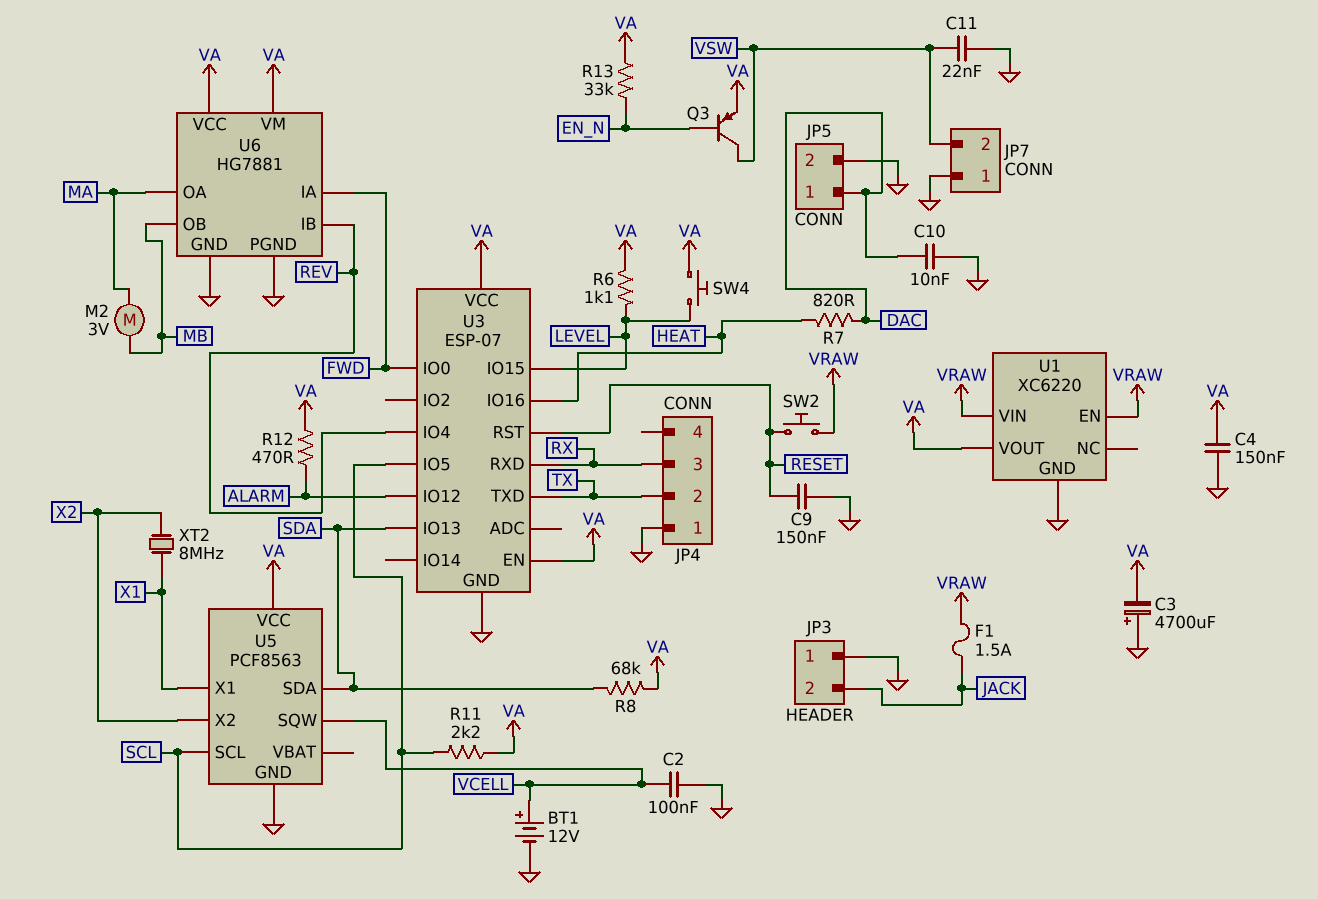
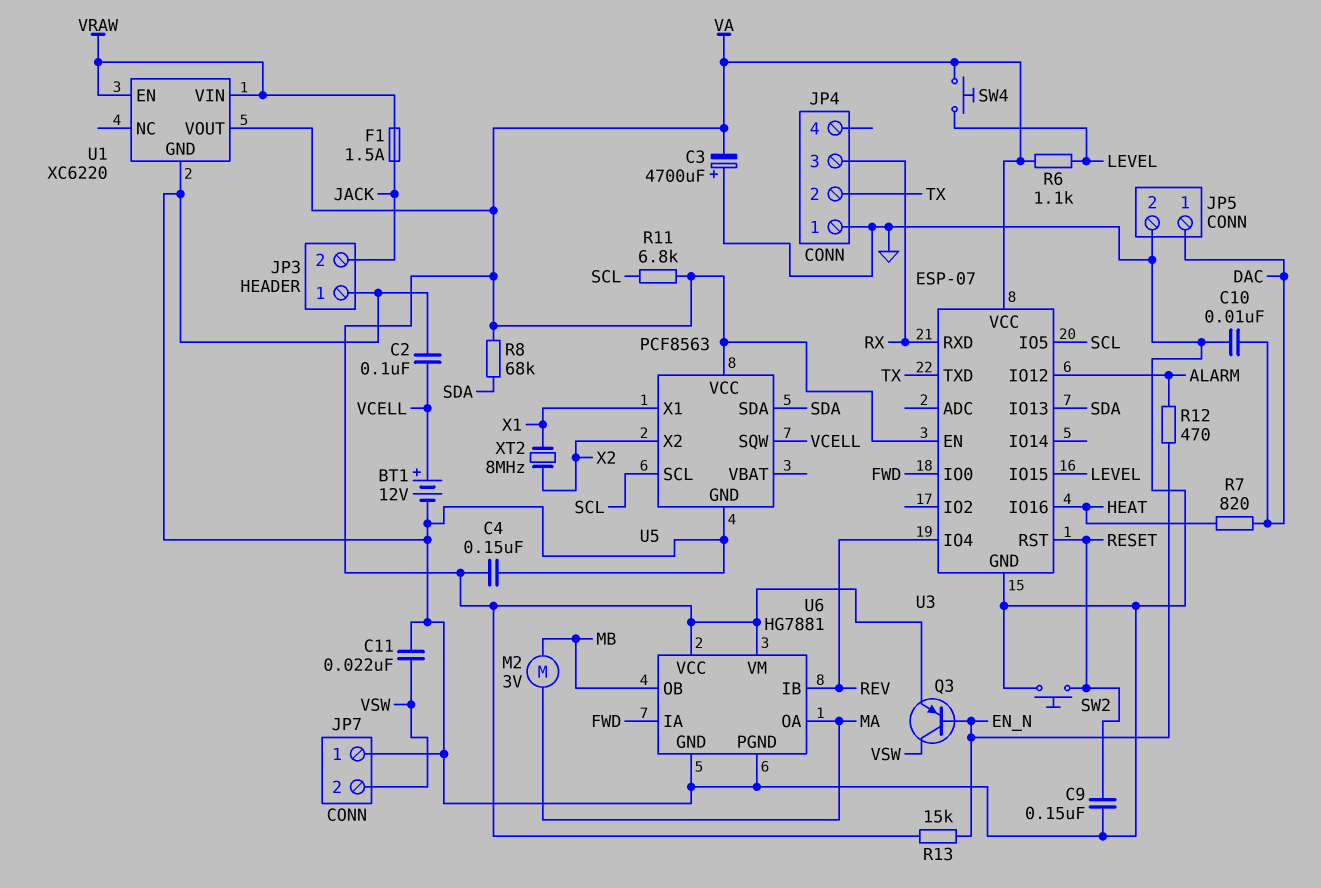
R11: 2.2k (SCL, VA) -> 6.8k (SCL, VA)
R12: 470 (ALARM, VA) -> 470 (ALARM, EN_N)
R13: 33k (EN_N, VA) -> 15k (EN_N, VA)
SW2: button (RESET, VRAW) -> button (GND, RESET)

